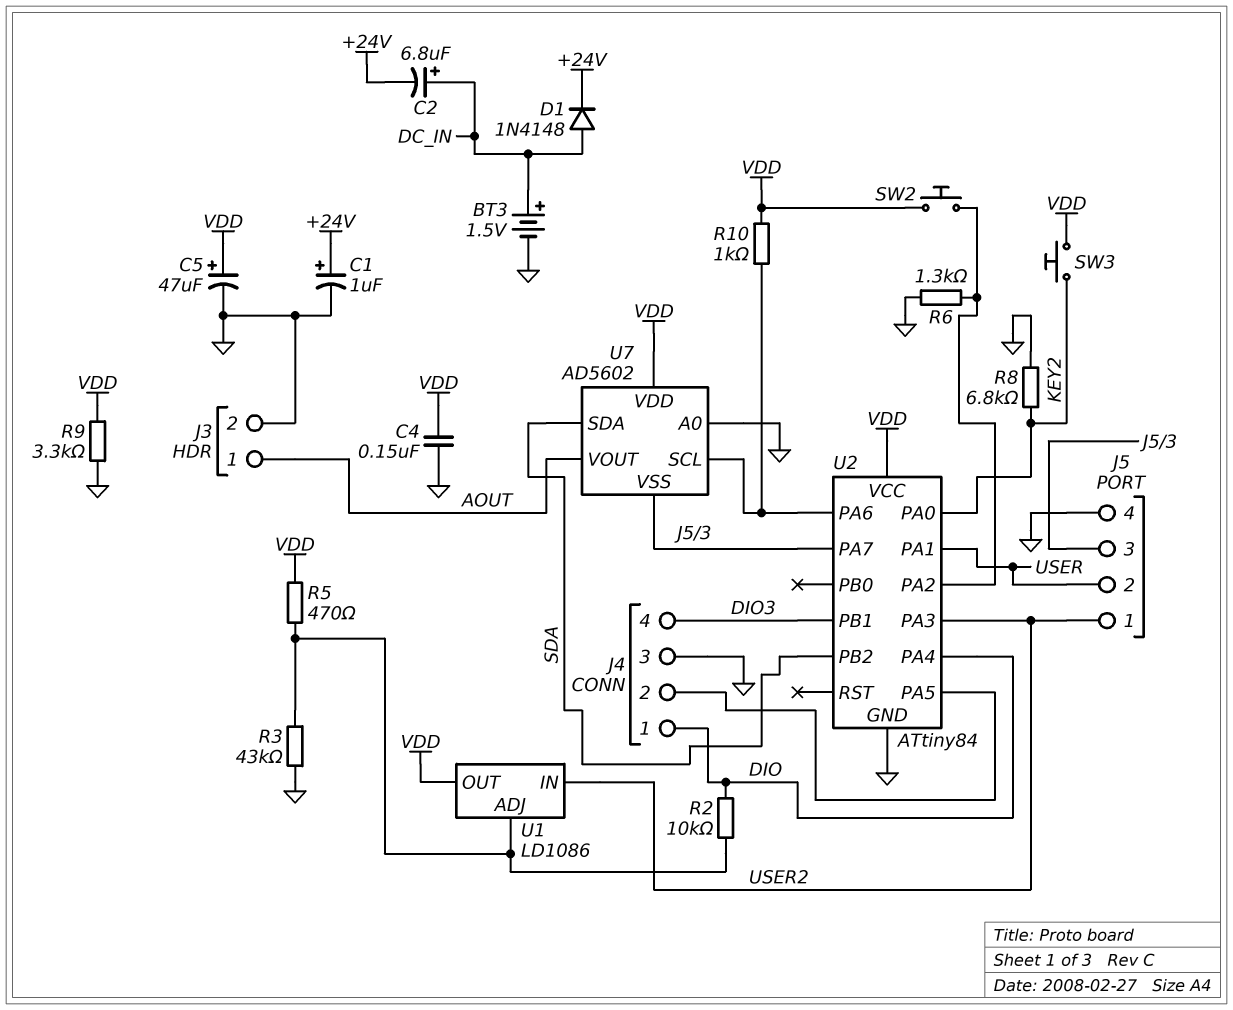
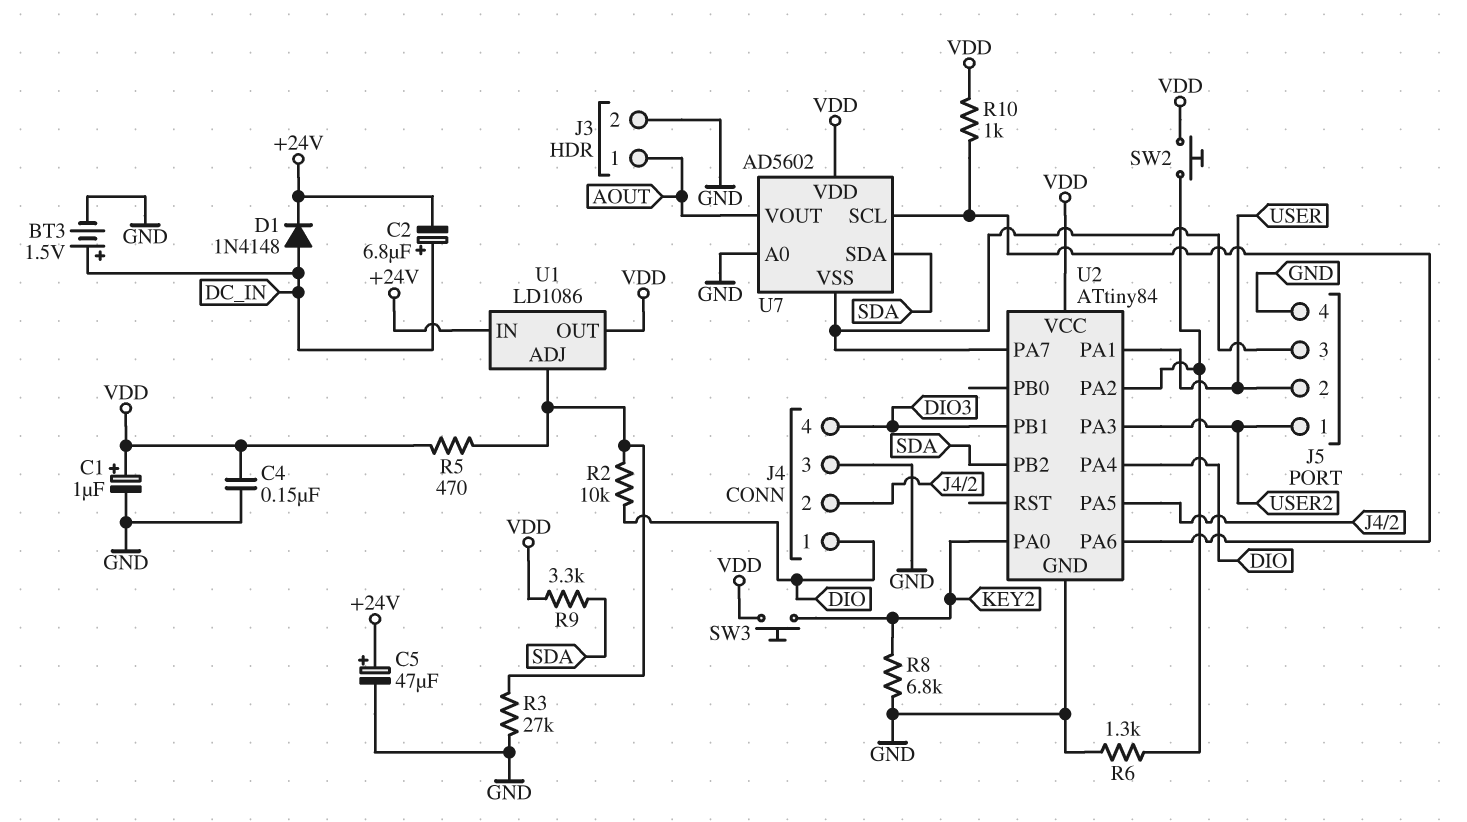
C1: 1uF (plus +24V, minus GND) -> 1uF (plus VDD, minus GND)
C5: 47uF (plus VDD, minus GND) -> 47uF (plus +24V, minus GND)
R3: 43k (GND, U1/ADJ) -> 27k (GND, U1/ADJ)
R9: 3.3k (GND, VDD) -> 3.3k (SDA, VDD)
U1 pin IN: USER2 -> +24V

